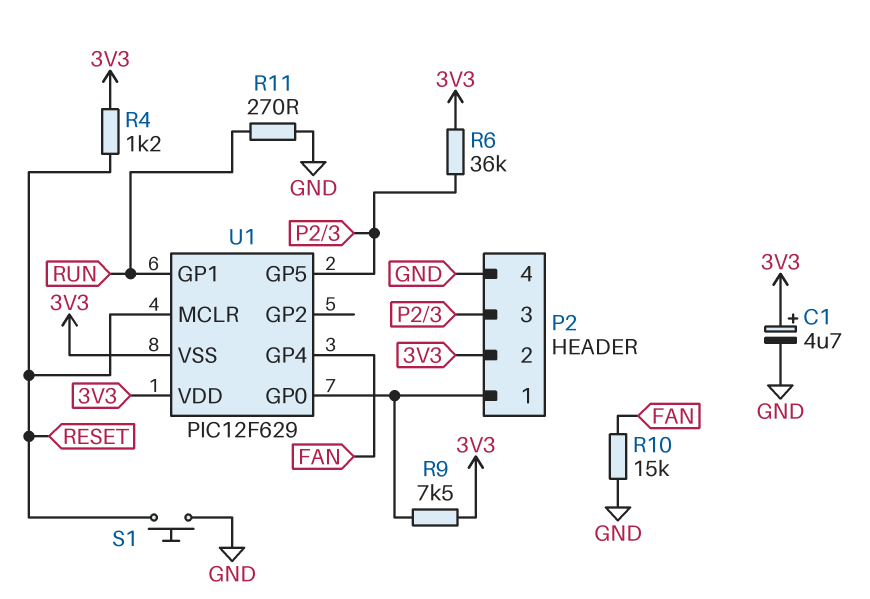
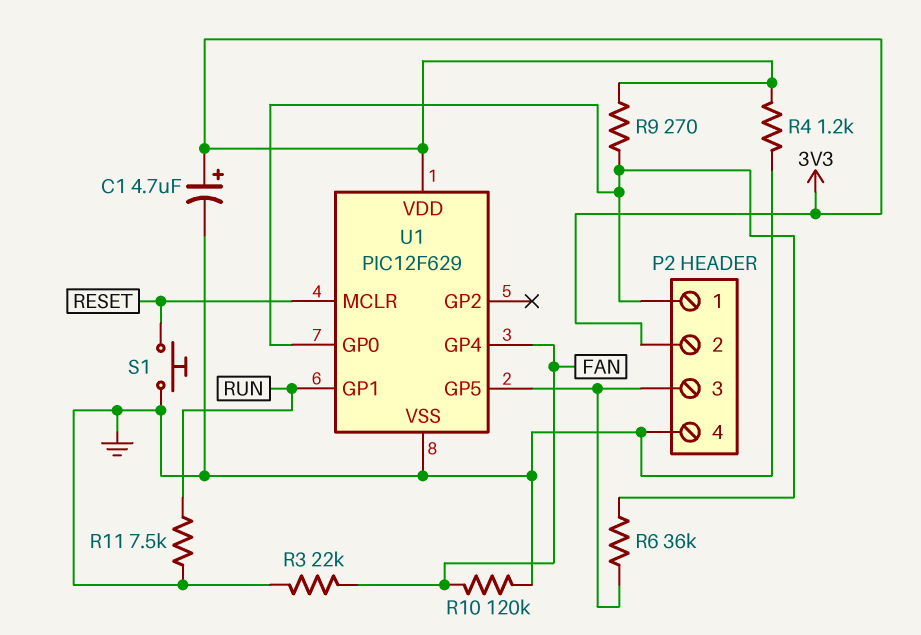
R3: none -> 22k (FAN, GND)
R4: 1.2k (3V3, RESET) -> 1.2k (3V3, GND)
R6: 36k (3V3, P2/3) -> 36k (P2/1, P2/3)
R9: 7.5k (3V3, P2/1) -> 270 (3V3, P2/1)
R10: 15k (FAN, GND) -> 120k (FAN, GND)
R11: 270 (GND, RUN) -> 7.5k (GND, RUN)
U1 pin VSS: 3V3 -> GND

